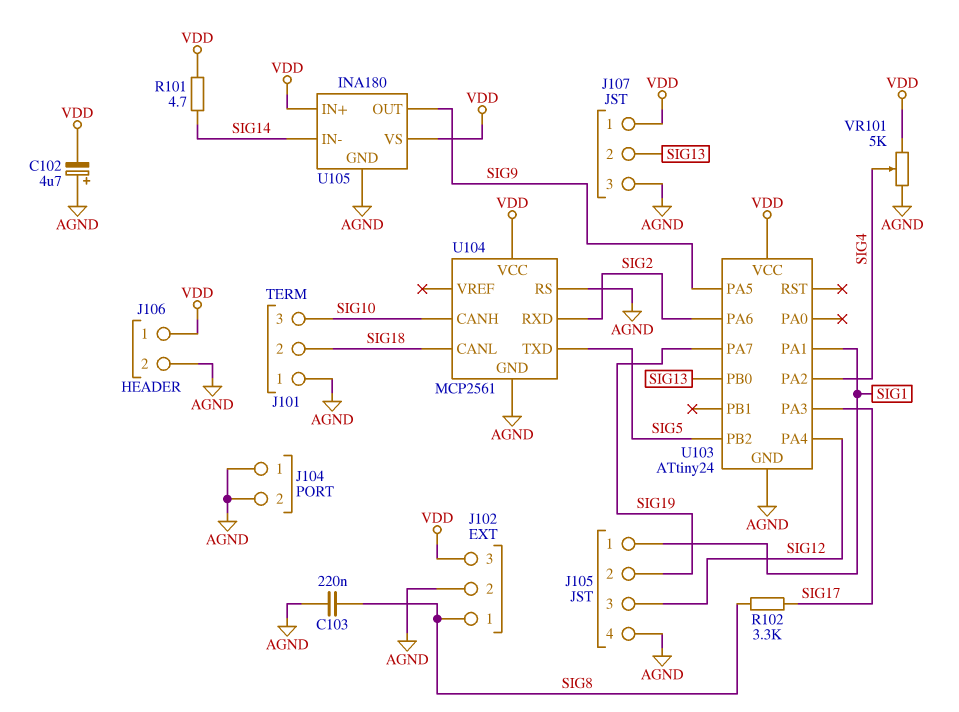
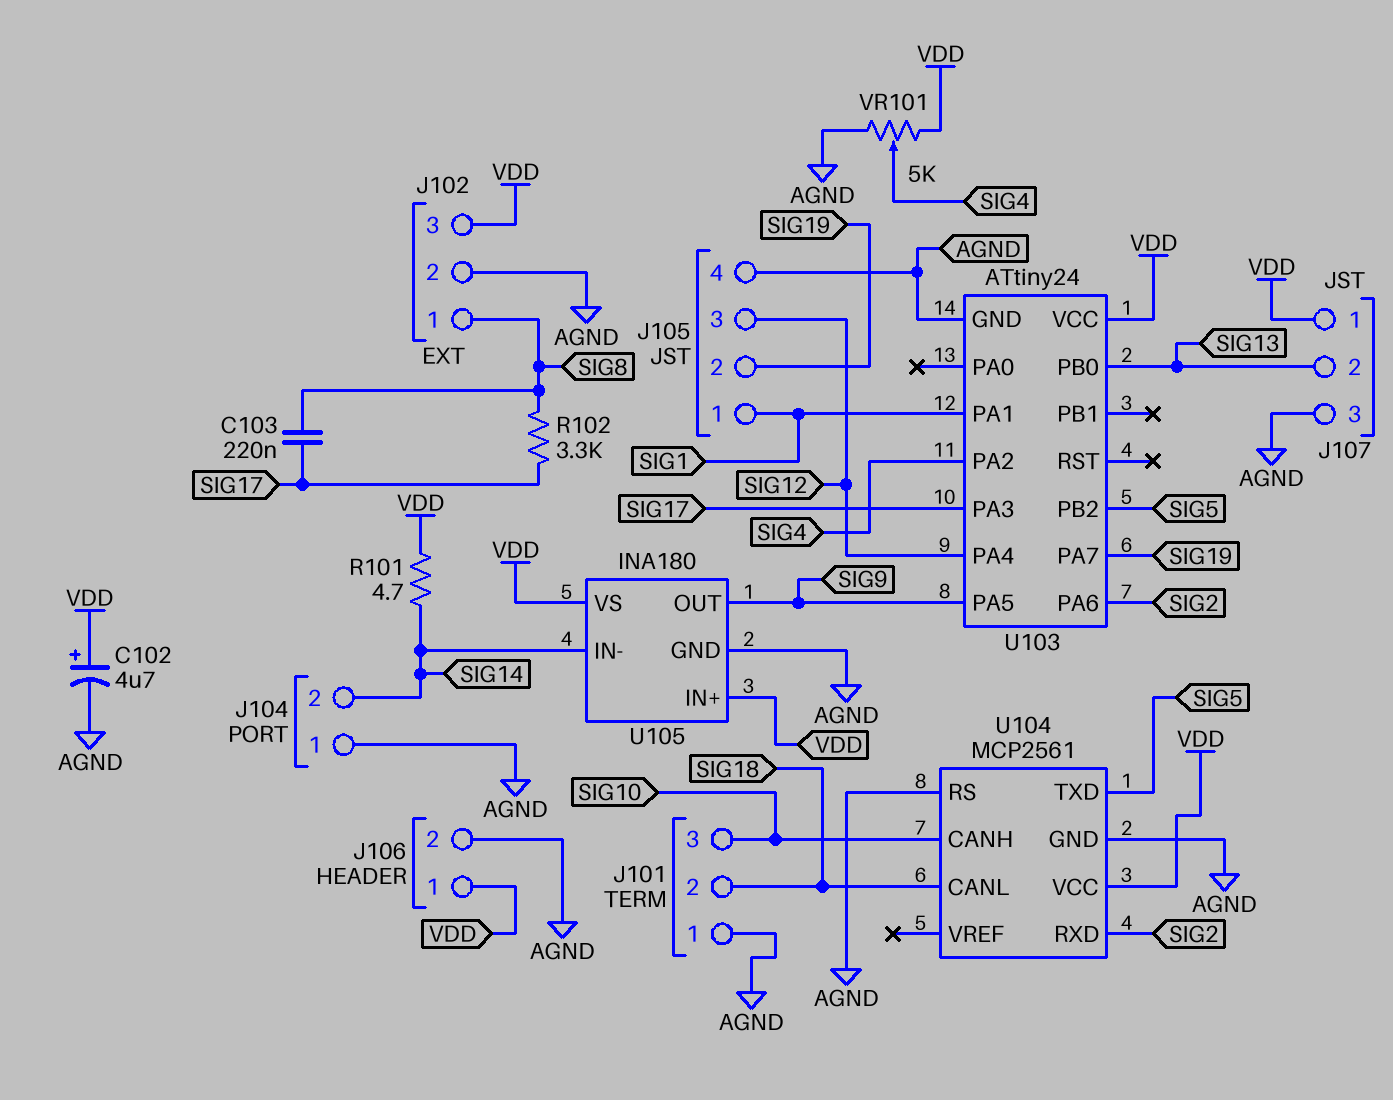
C102: 4.7uF (plus AGND, minus VDD) -> 4.7uF (plus VDD, minus AGND)
C103: 220nF (AGND, SIG8) -> 220nF (SIG8, SIG17)
J104 pin 2: AGND -> SIG14

